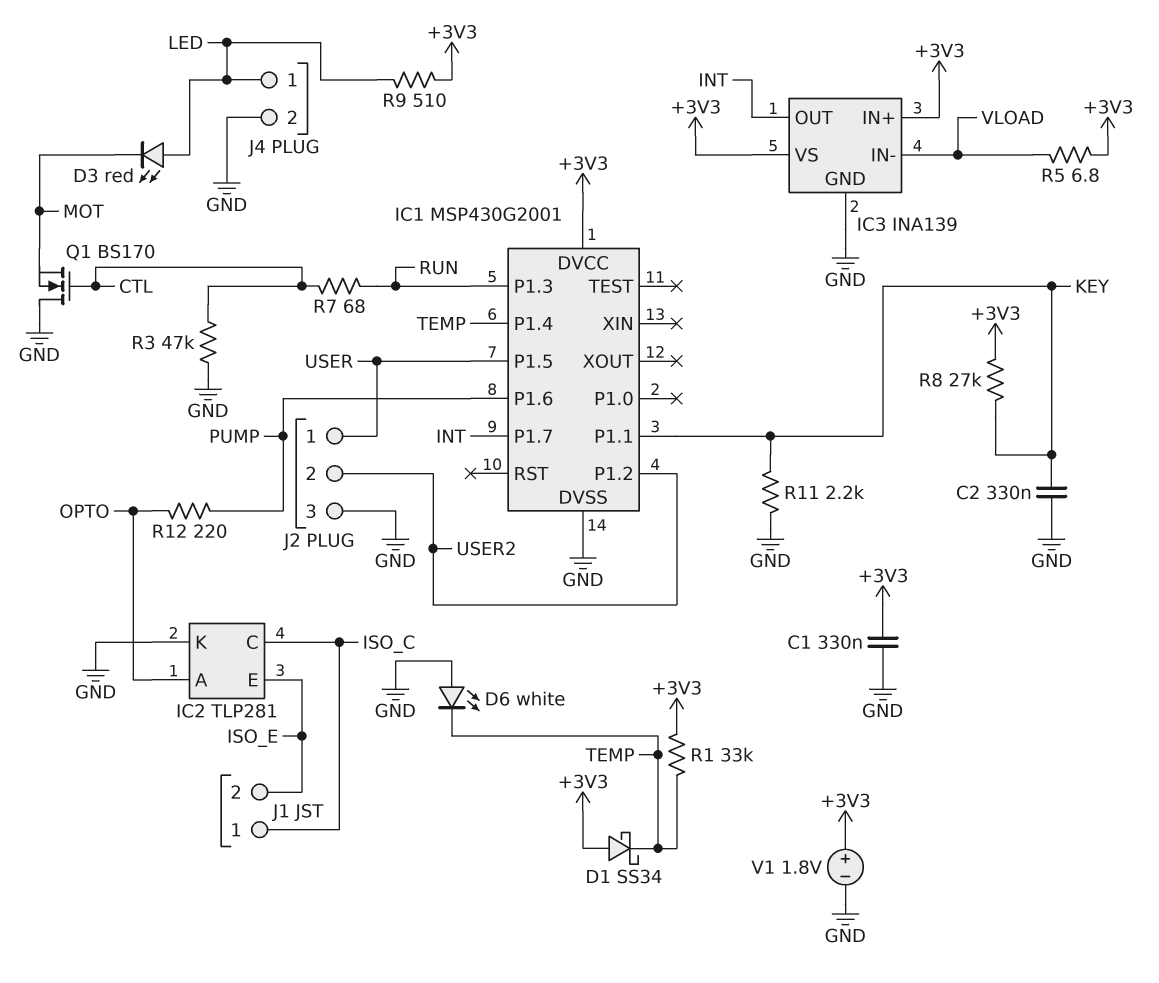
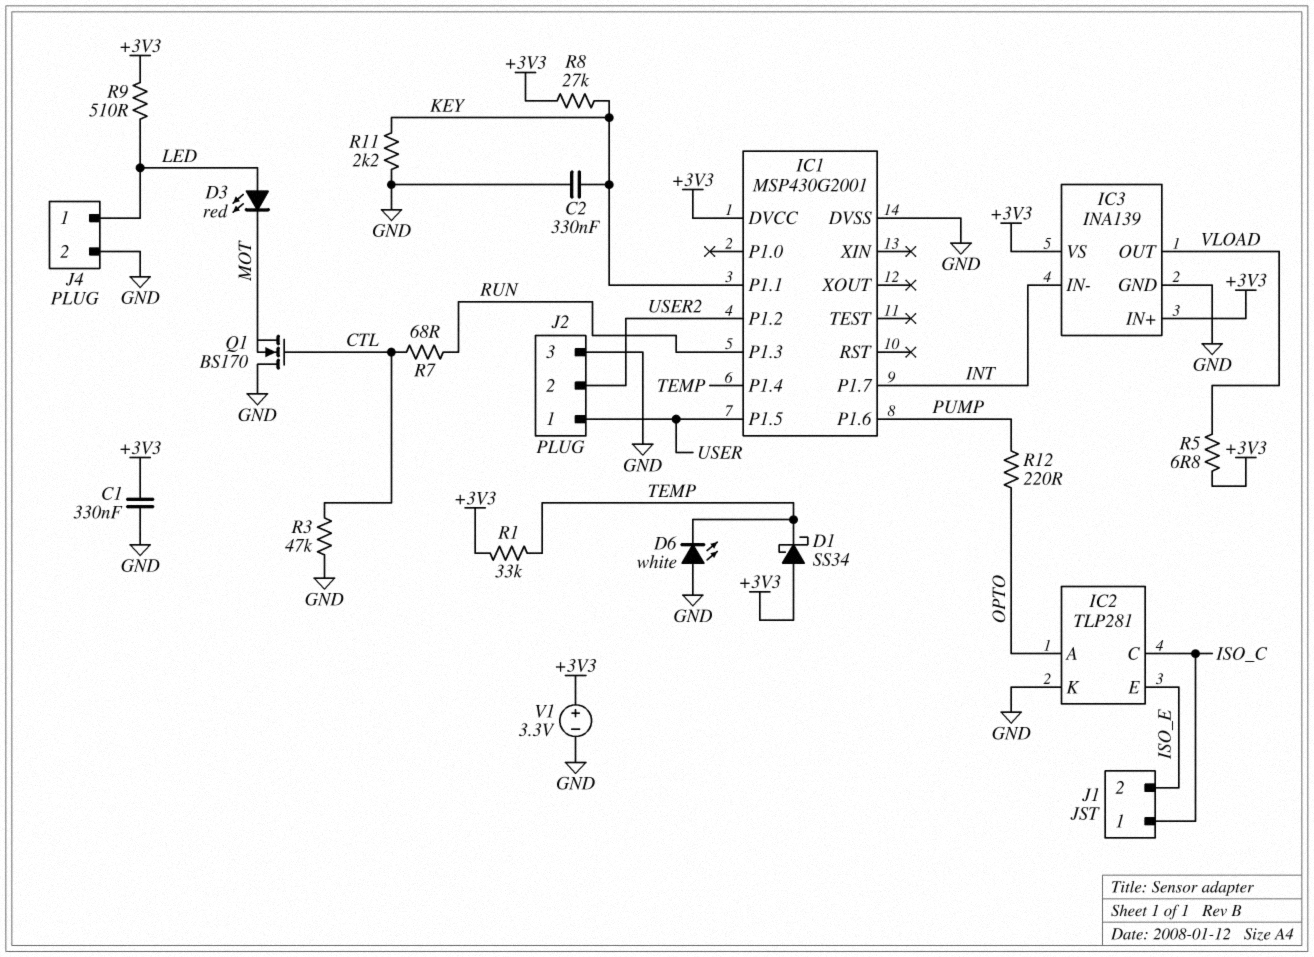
IC3 pin IN-: VLOAD -> INT
IC3 pin OUT: INT -> VLOAD
V1: 1.8V (plus +3V3, minus GND) -> 3.3V (plus +3V3, minus GND)

